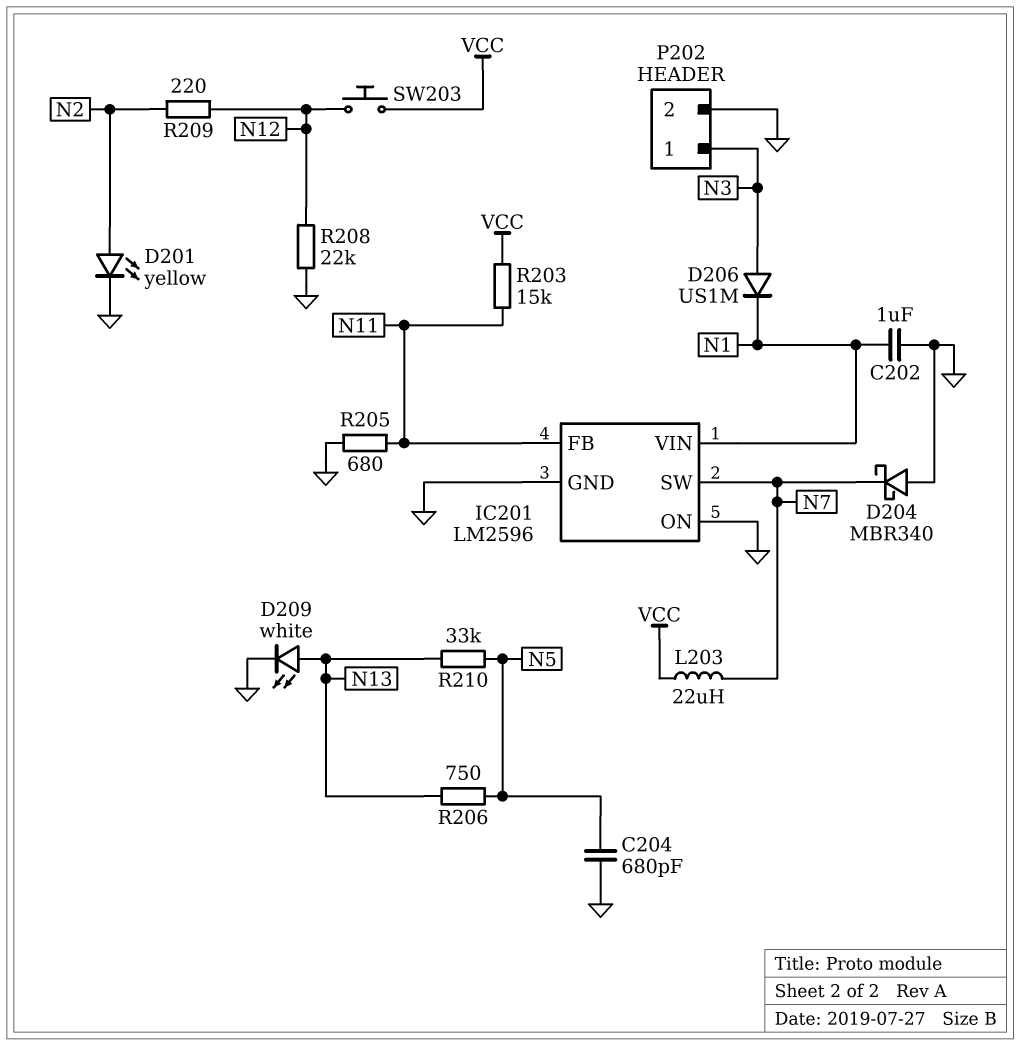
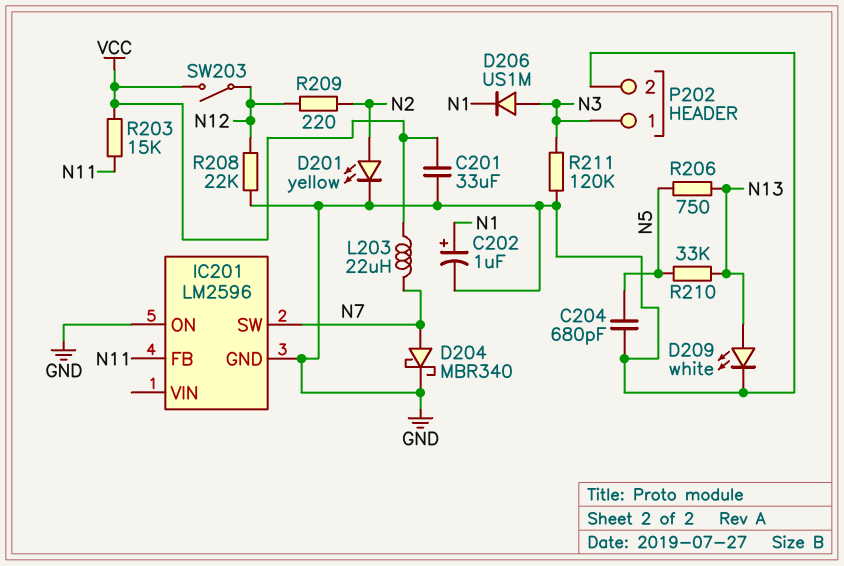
C201: none -> 33uF (GND, VCC)
C202: 1uF (GND, N1) -> 1uF (plus N1, minus GND)
D204: schottky MBR340 (A GND, K N7) -> schottky MBR340 (A N7, K GND)
IC201 pin VIN: N1 -> none
R205: 680 (GND, N11) -> none
R211: none -> 120k (GND, N3)
SW203: button (N12, VCC) -> switch (N12, VCC)

